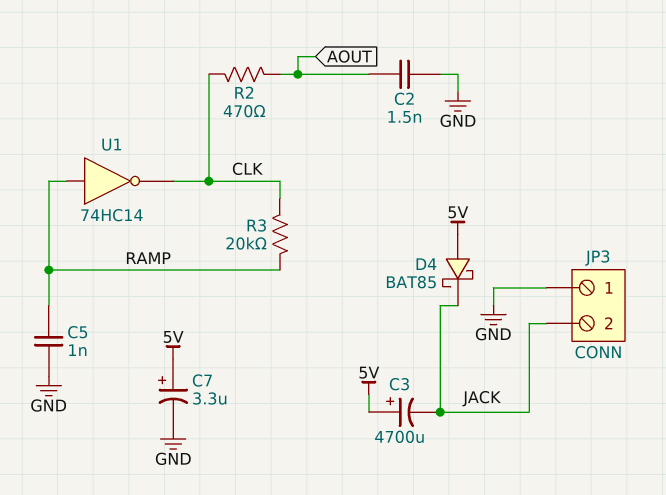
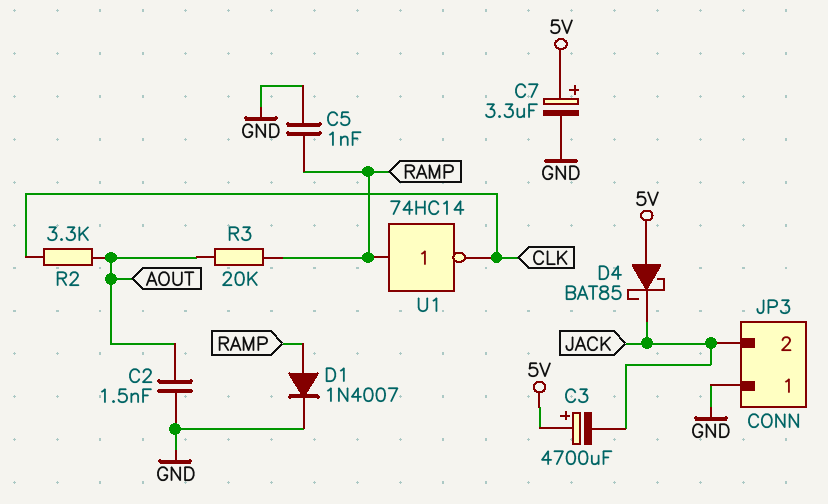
D1: none -> diode 1N4007 (A RAMP, K GND)
R2: 470 (AOUT, CLK) -> 3.3k (AOUT, CLK)
R3: 20k (CLK, RAMP) -> 20k (AOUT, RAMP)

